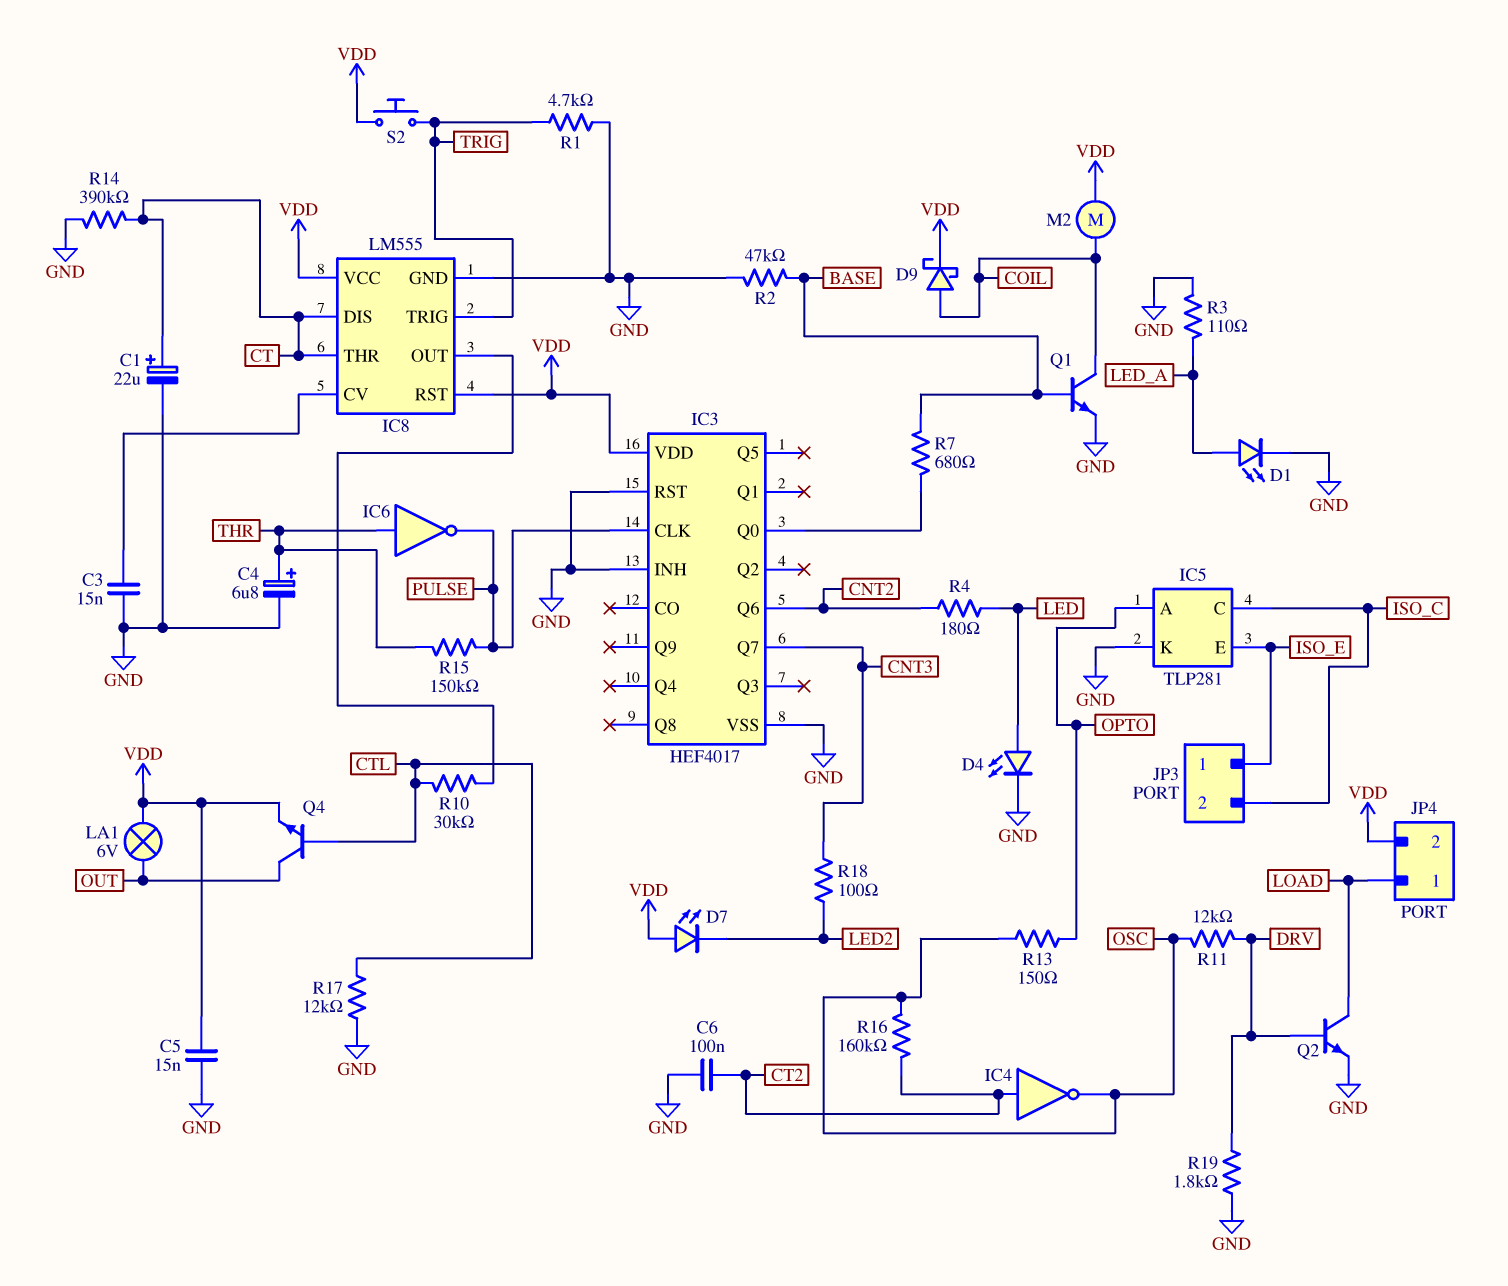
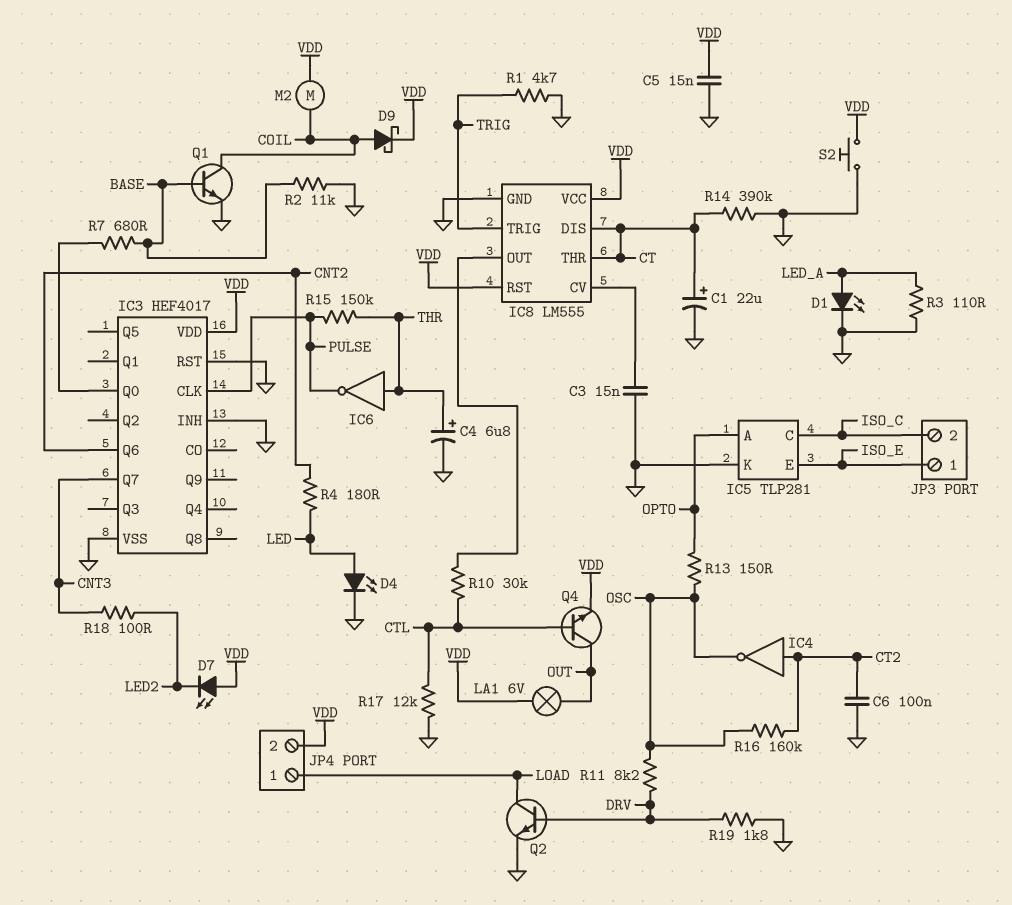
R2: 47k (BASE, GND) -> 11k (BASE, GND)
R11: 12k (DRV, OSC) -> 8.2k (DRV, OSC)
S2: button (TRIG, VDD) -> button (GND, VDD)

